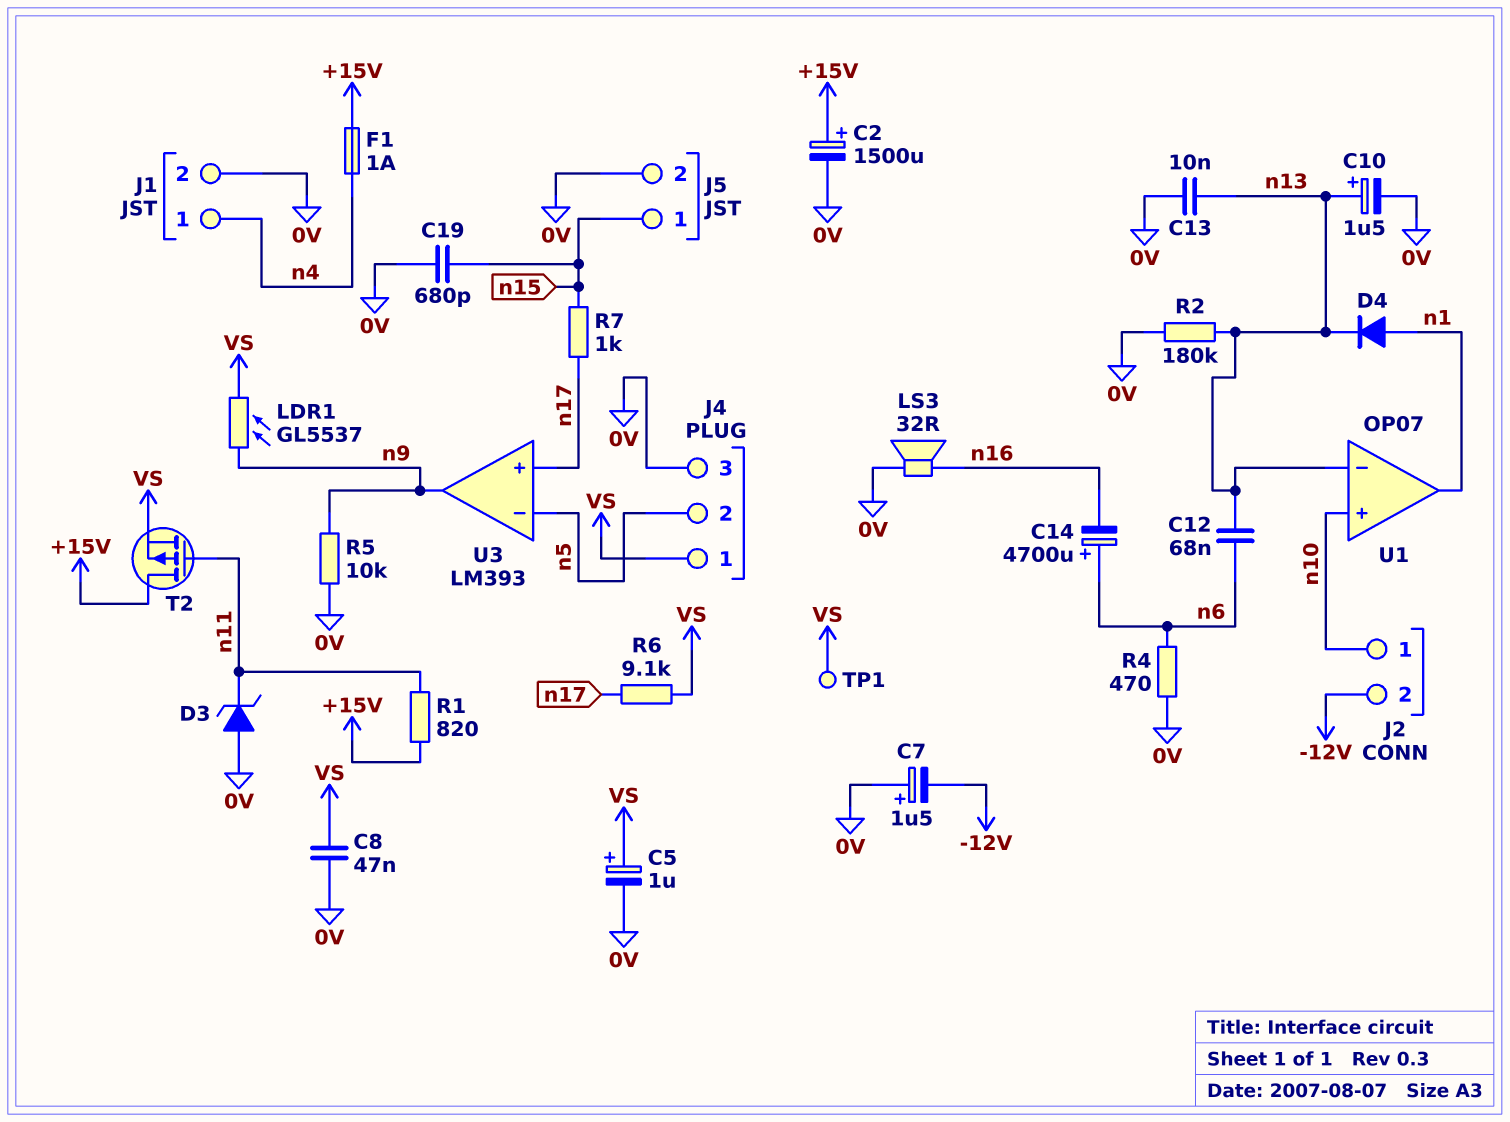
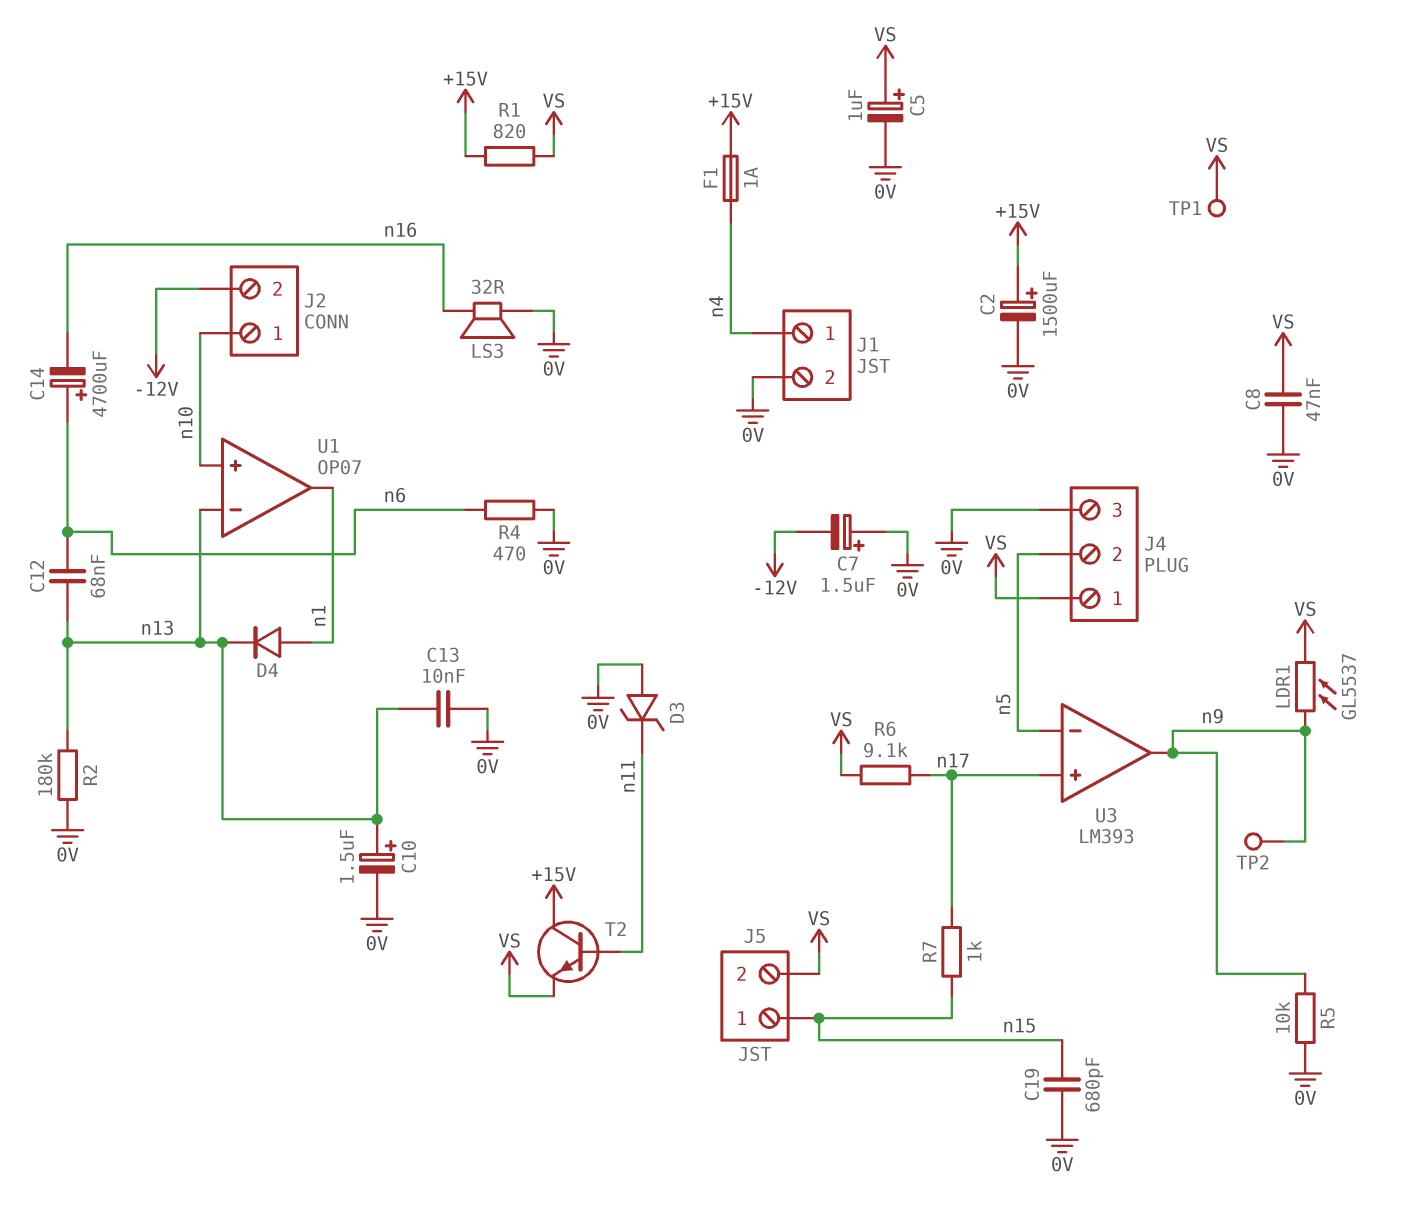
J5 pin 2: 0V -> VS
R1: 820 (+15V, n11) -> 820 (+15V, VS)
T2: PMOS (G n11, D +15V, S VS) -> NPN (B n11, C +15V, E VS)
TP2: none -> test point (n9)

